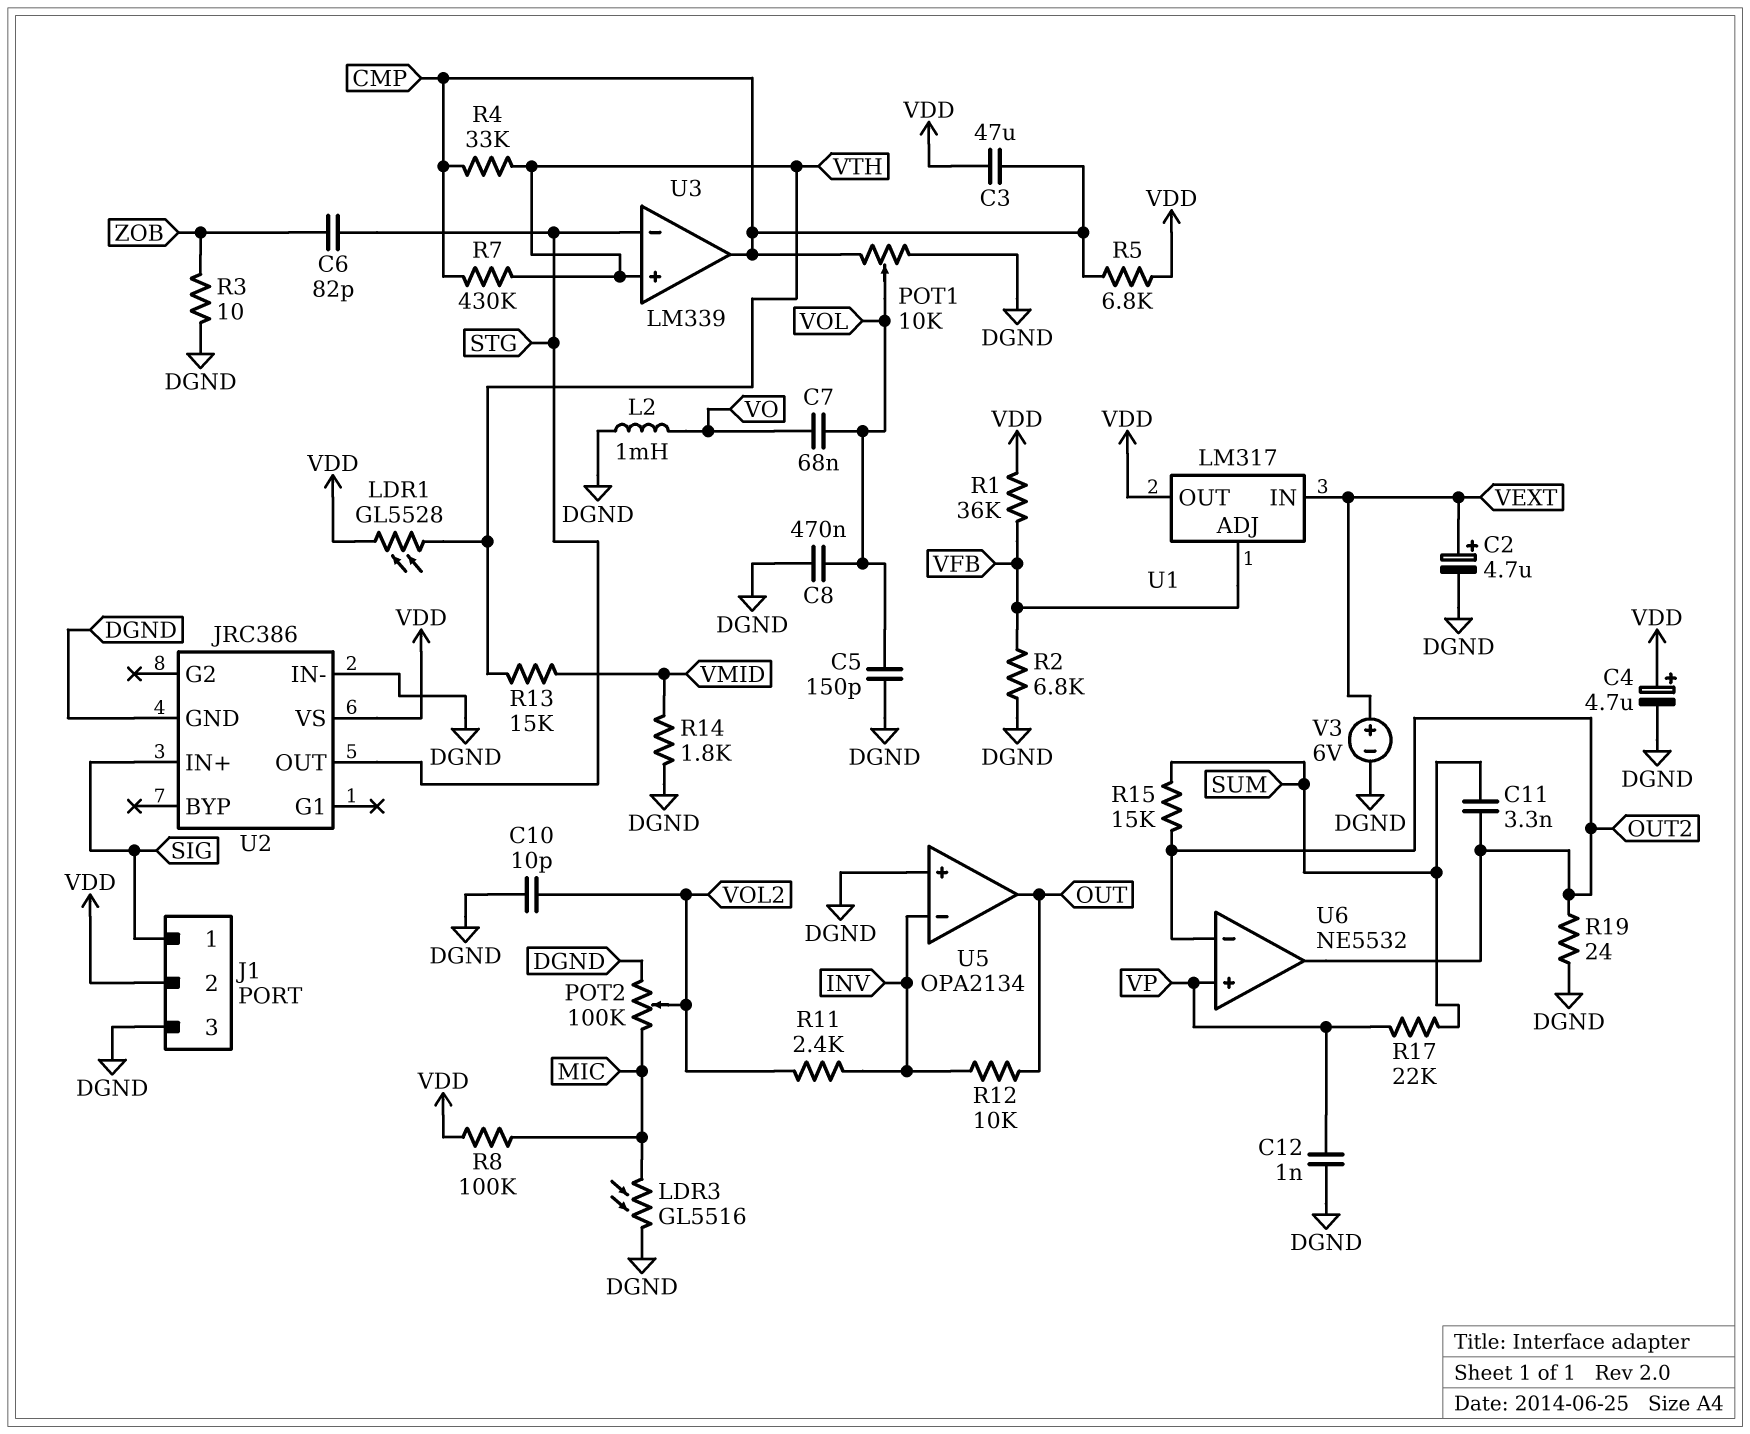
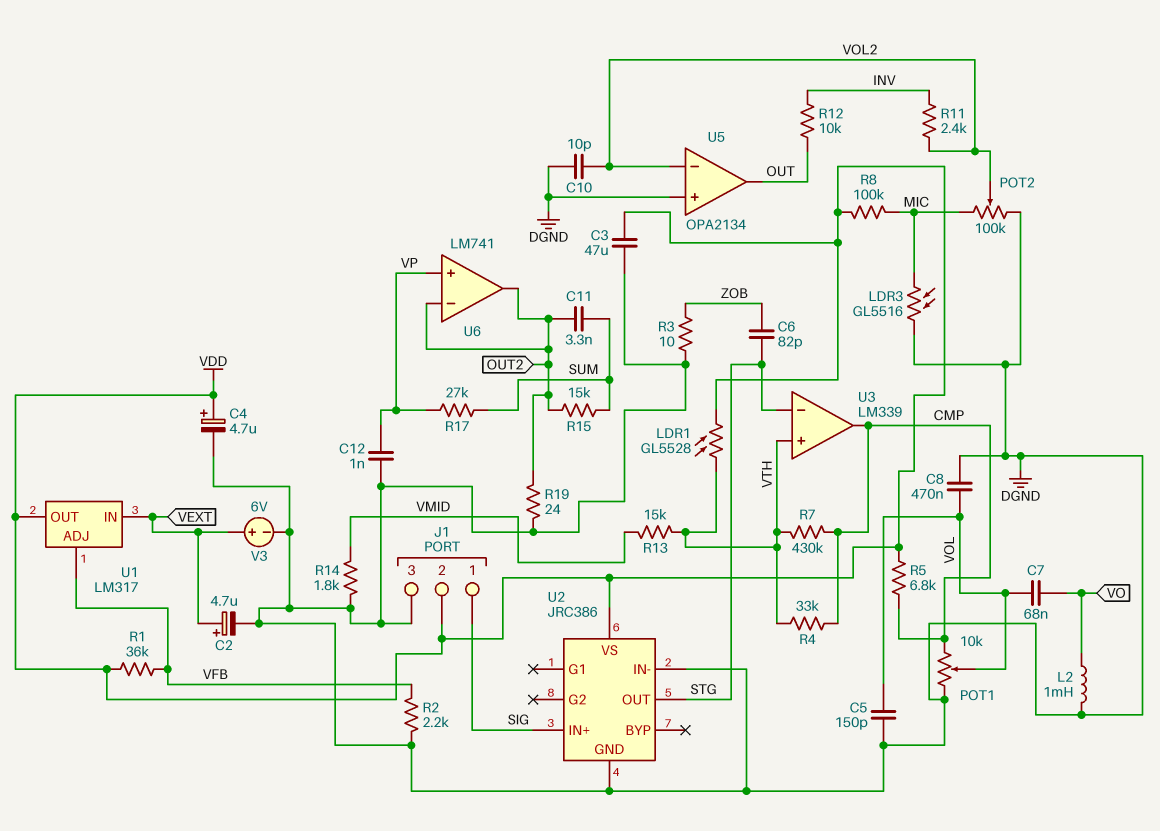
C3: 47uF (CMP, VDD) -> 47uF (DGND, VDD)
R2: 6.8k (DGND, VFB) -> 2.2k (DGND, VFB)
R17: 22k (SUM, VP) -> 27k (SUM, VP)
U5 pin in-: INV -> VOL2
U6: NE5532 -> LM741

